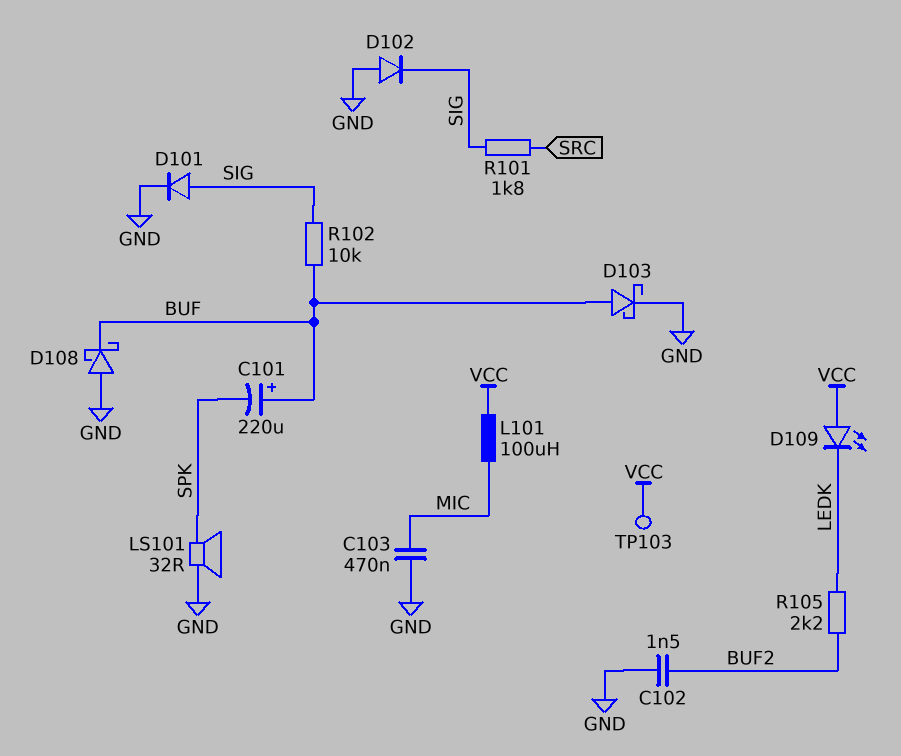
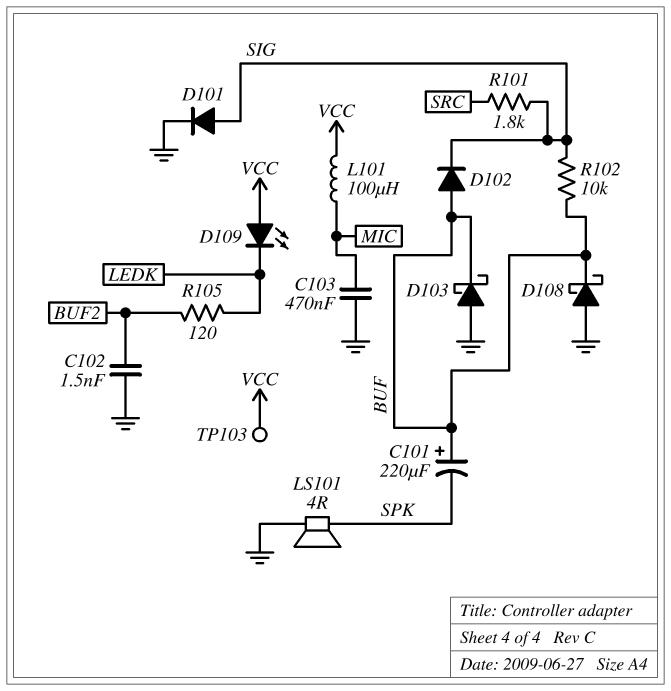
D102: diode (A GND, K SIG) -> diode (A BUF, K SIG)
D103: schottky (A BUF, K GND) -> schottky (A GND, K BUF)
LS101: speaker 32R (GND, SPK) -> speaker 4R (GND, SPK)
R105: 2.2k (BUF2, LEDK) -> 120 (BUF2, LEDK)

